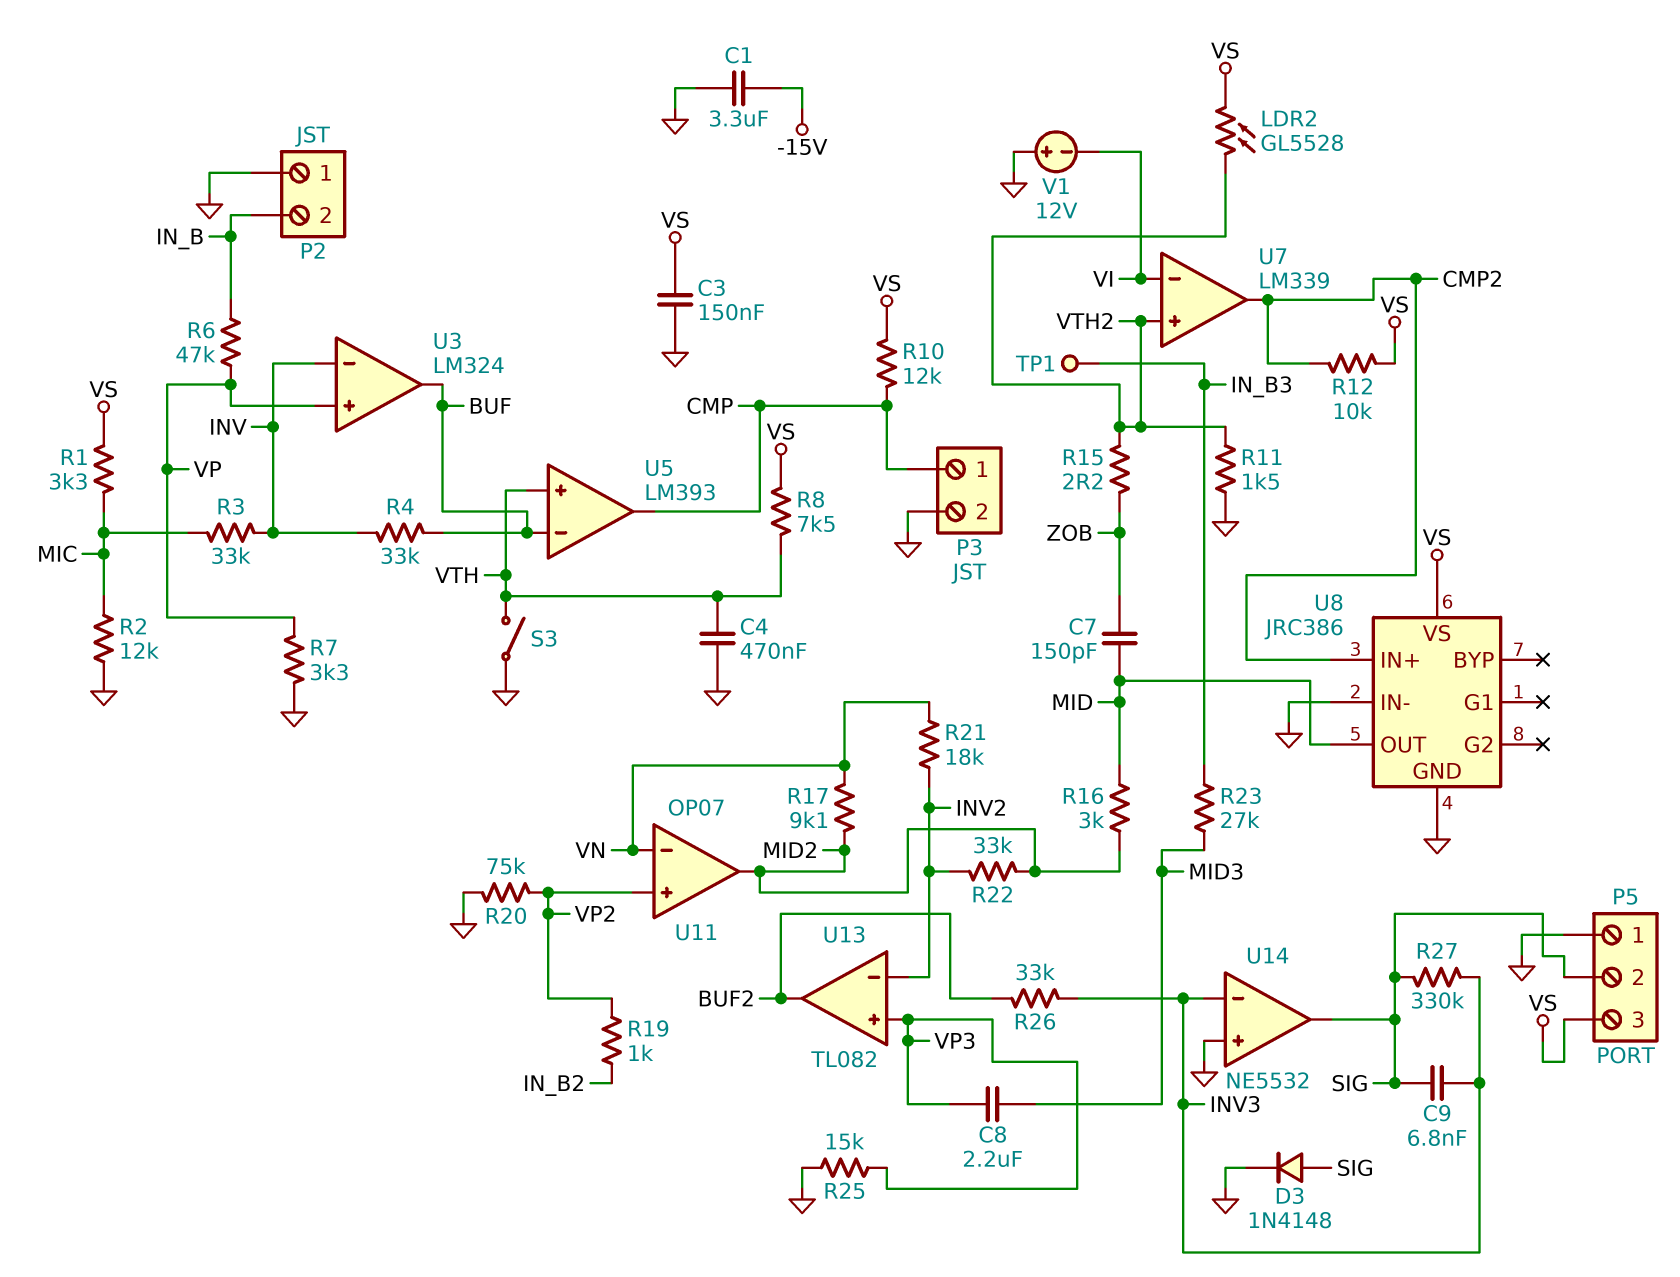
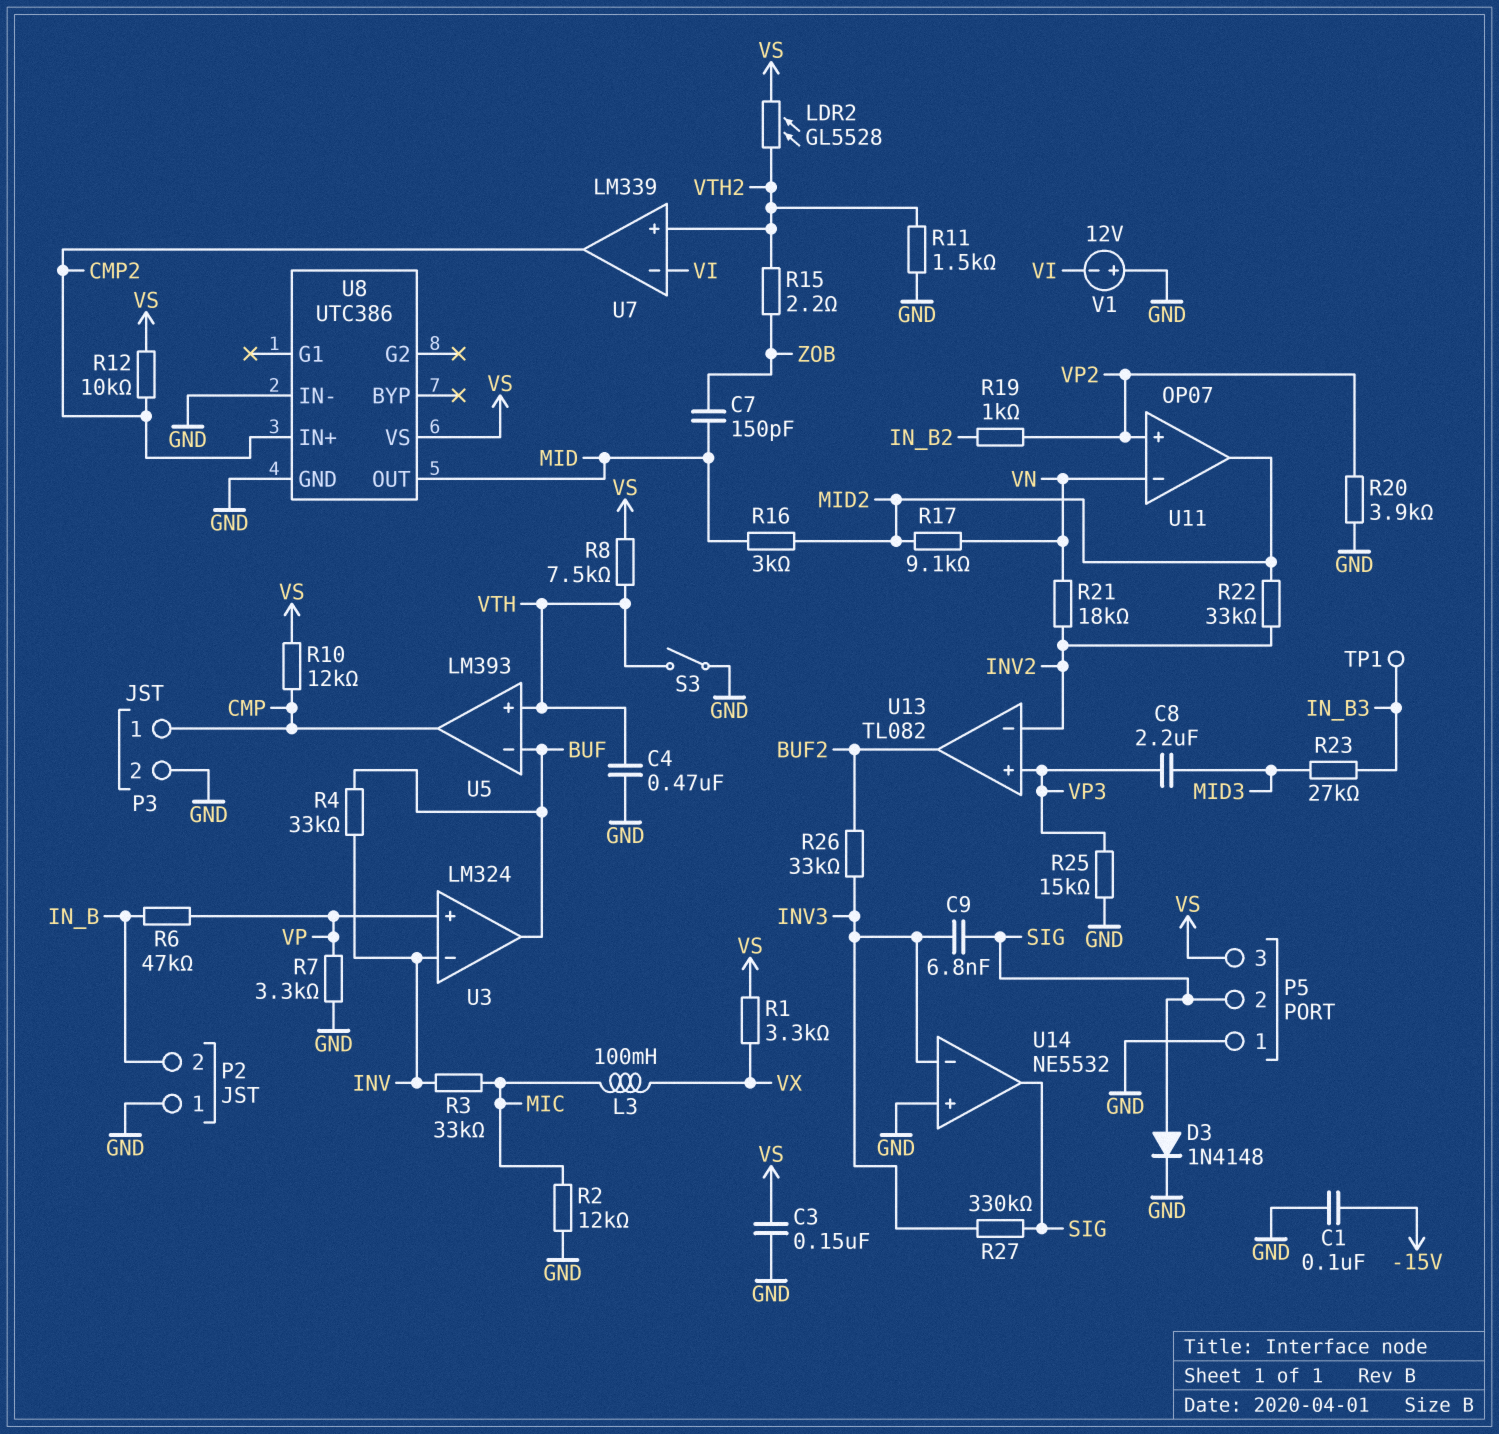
C1: 3.3uF (-15V, GND) -> 100nF (-15V, GND)
L3: none -> 100mH (MIC, VX)
R1: 3.3k (MIC, VS) -> 3.3k (VS, VX)
R20: 75k (GND, VP2) -> 3.9k (GND, VP2)
U8: JRC386 -> UTC386

